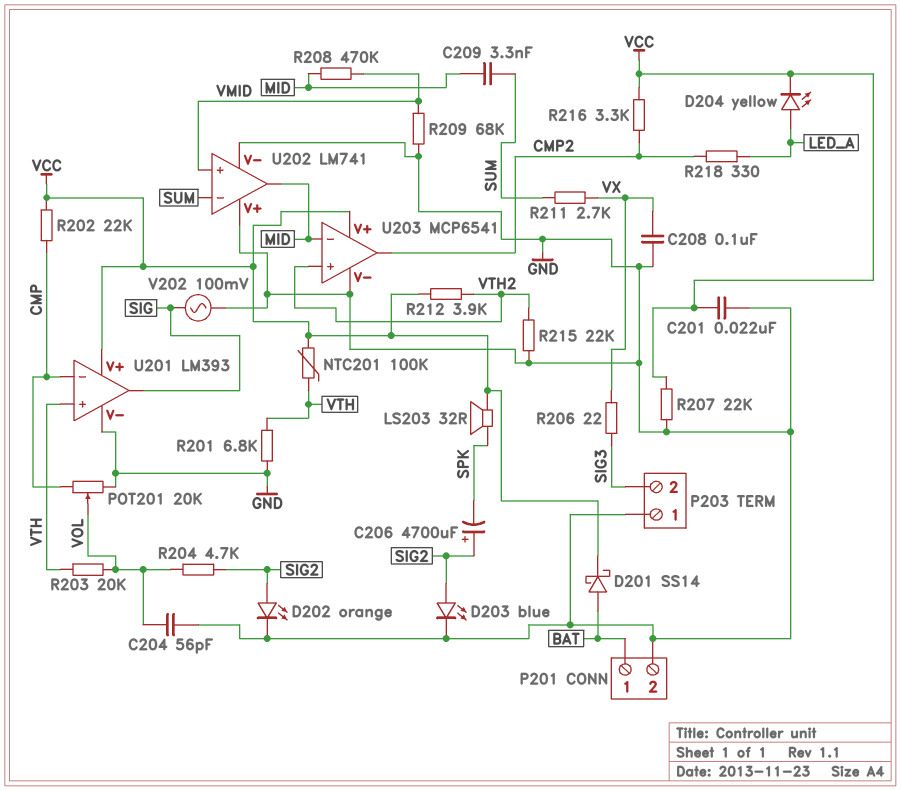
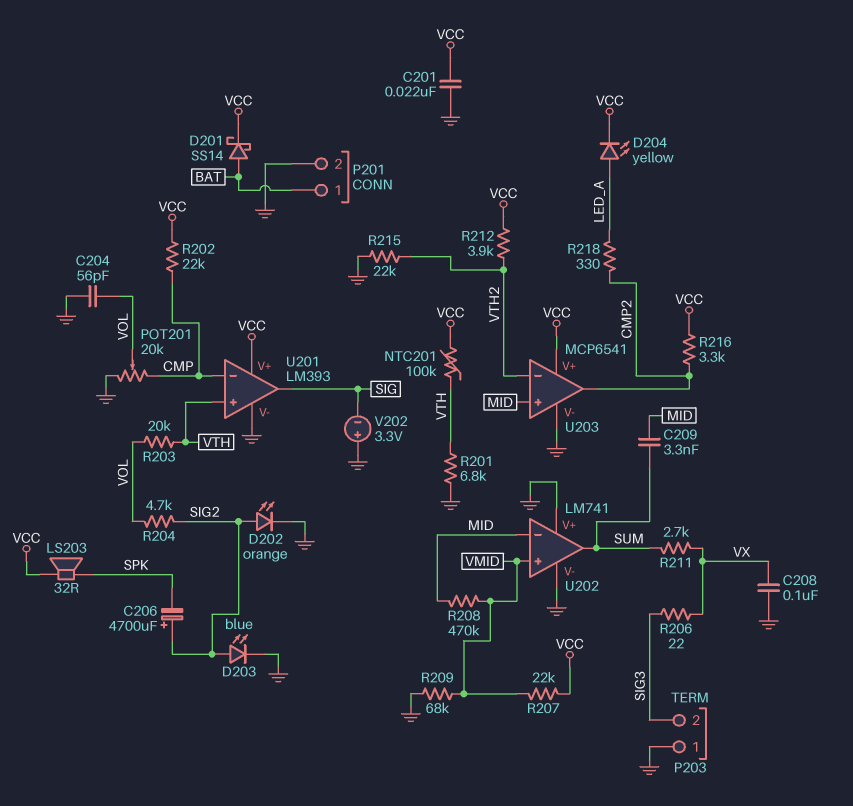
R207: 22k (GND, VCC) -> 22k (VCC, VMID)
U202 pin in-: SUM -> MID
U202 pin out: MID -> SUM
U203 pin in+: VTH2 -> MID
U203 pin in-: MID -> VTH2
V202: AC 100mV (GND, SIG) -> 3.3V (plus GND, minus SIG)

